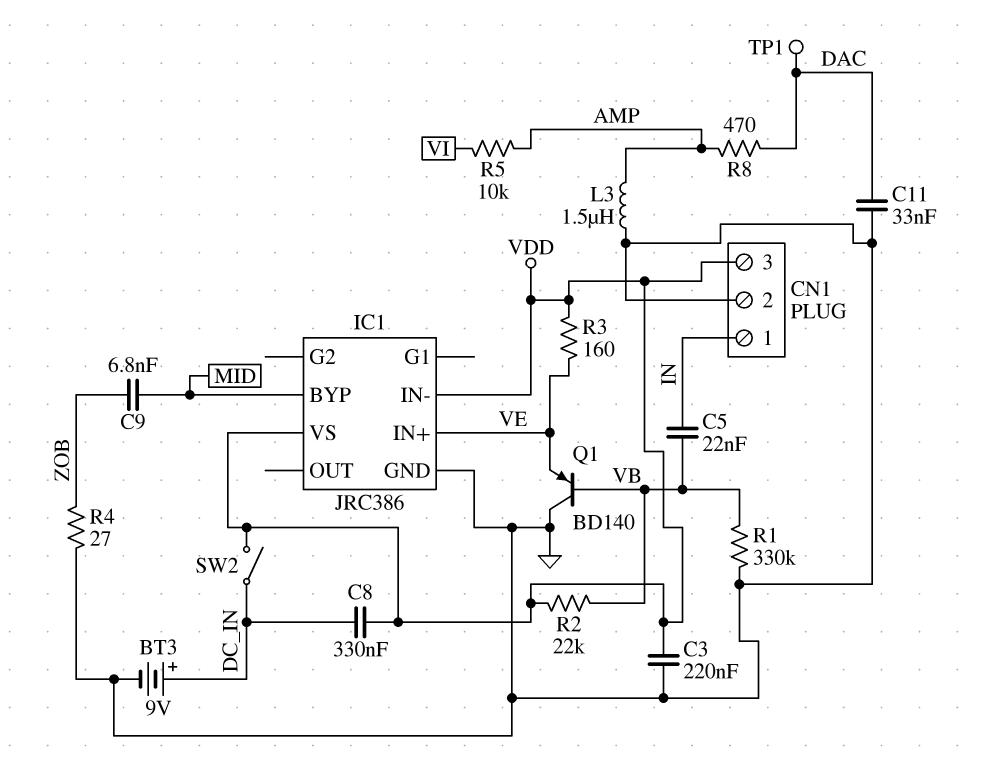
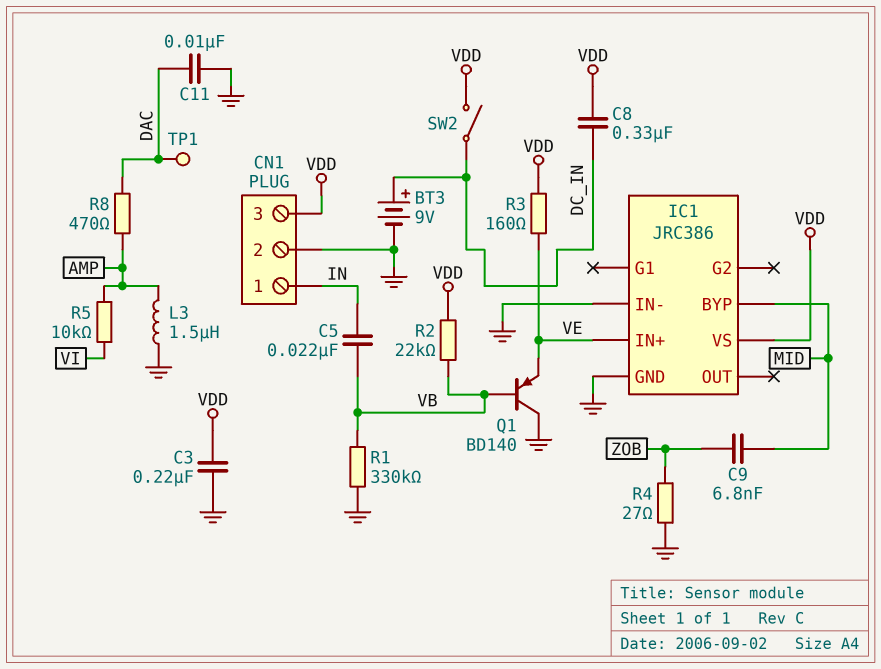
C11: 33nF (DAC, GND) -> 10nF (DAC, GND)
IC1 pin IN-: VDD -> GND

